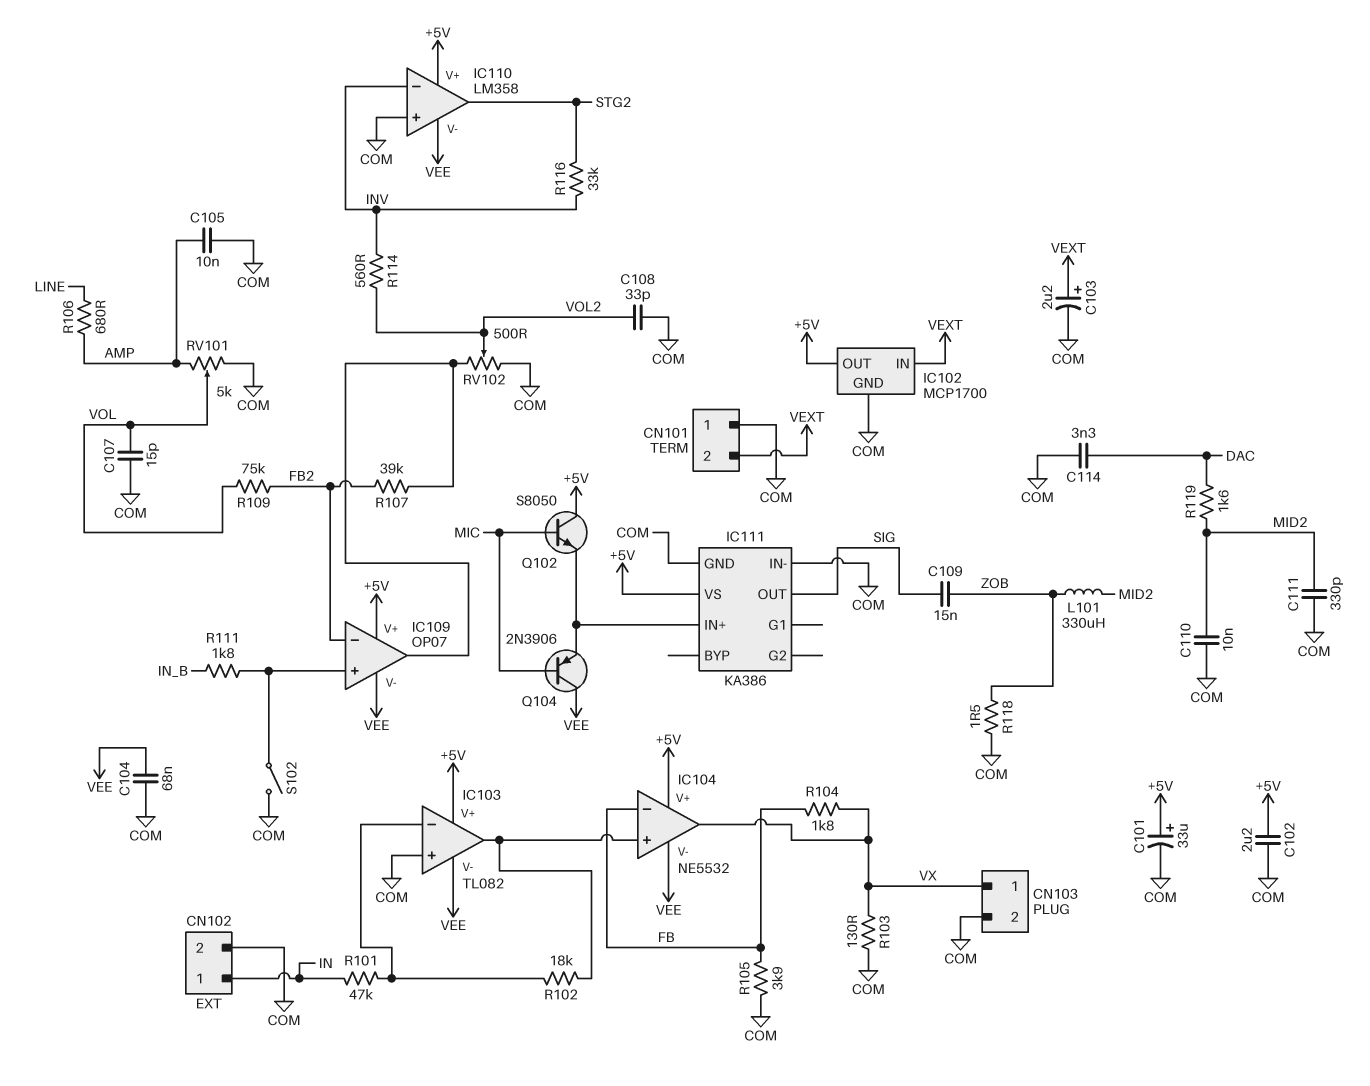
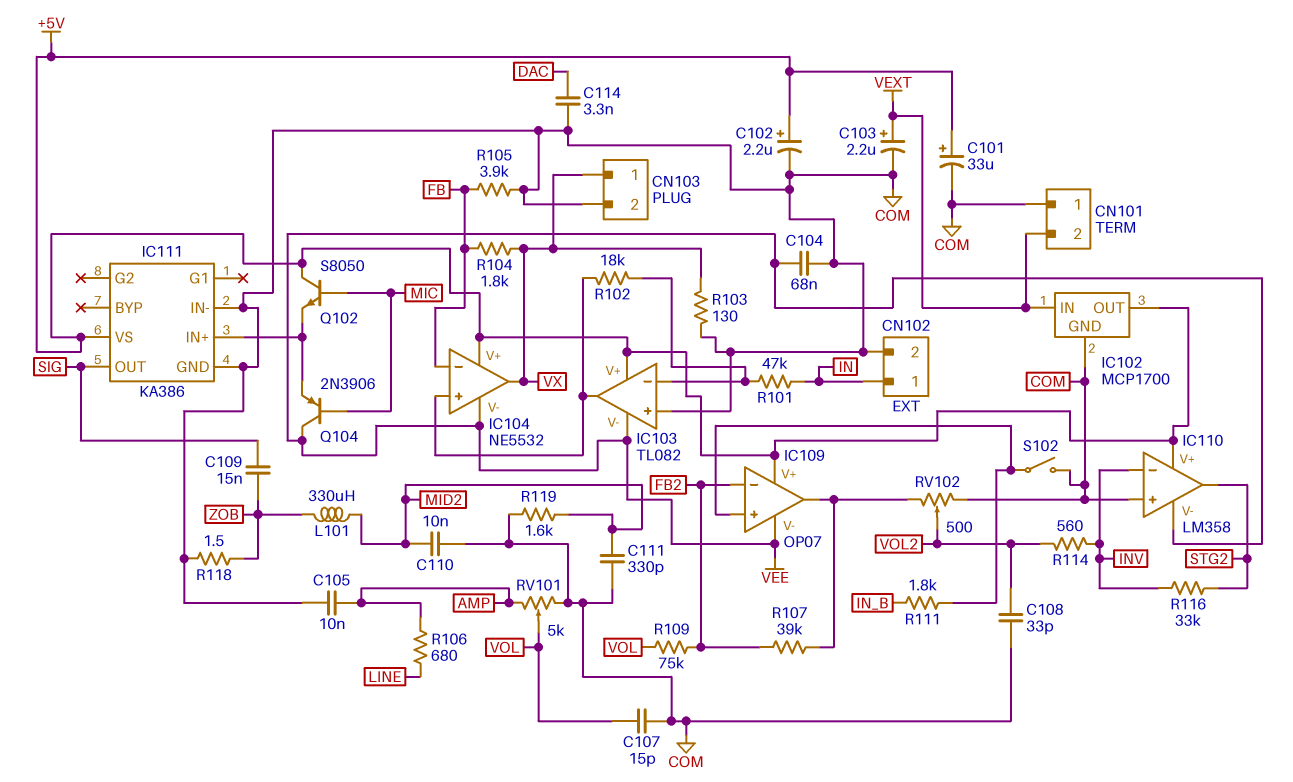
C102: 2.2uF (+5V, COM) -> 2.2uF (plus +5V, minus COM)
R119: 1.6k (DAC, MID2) -> 1.6k (COM, MID2)

